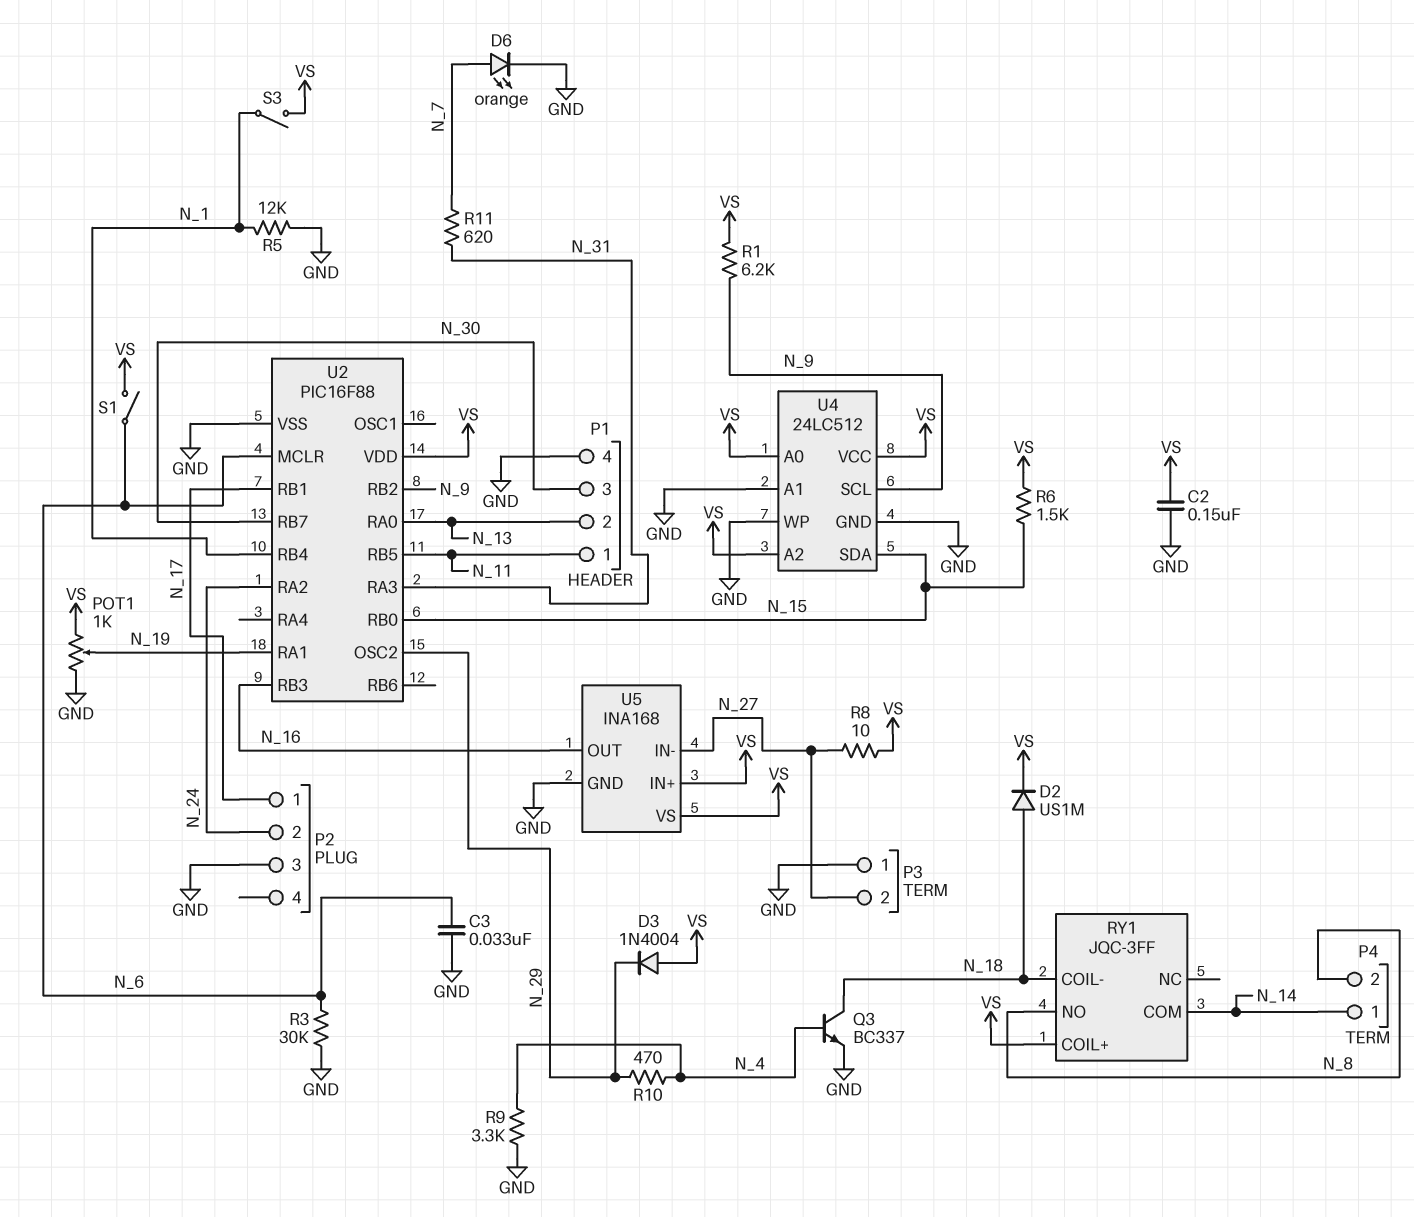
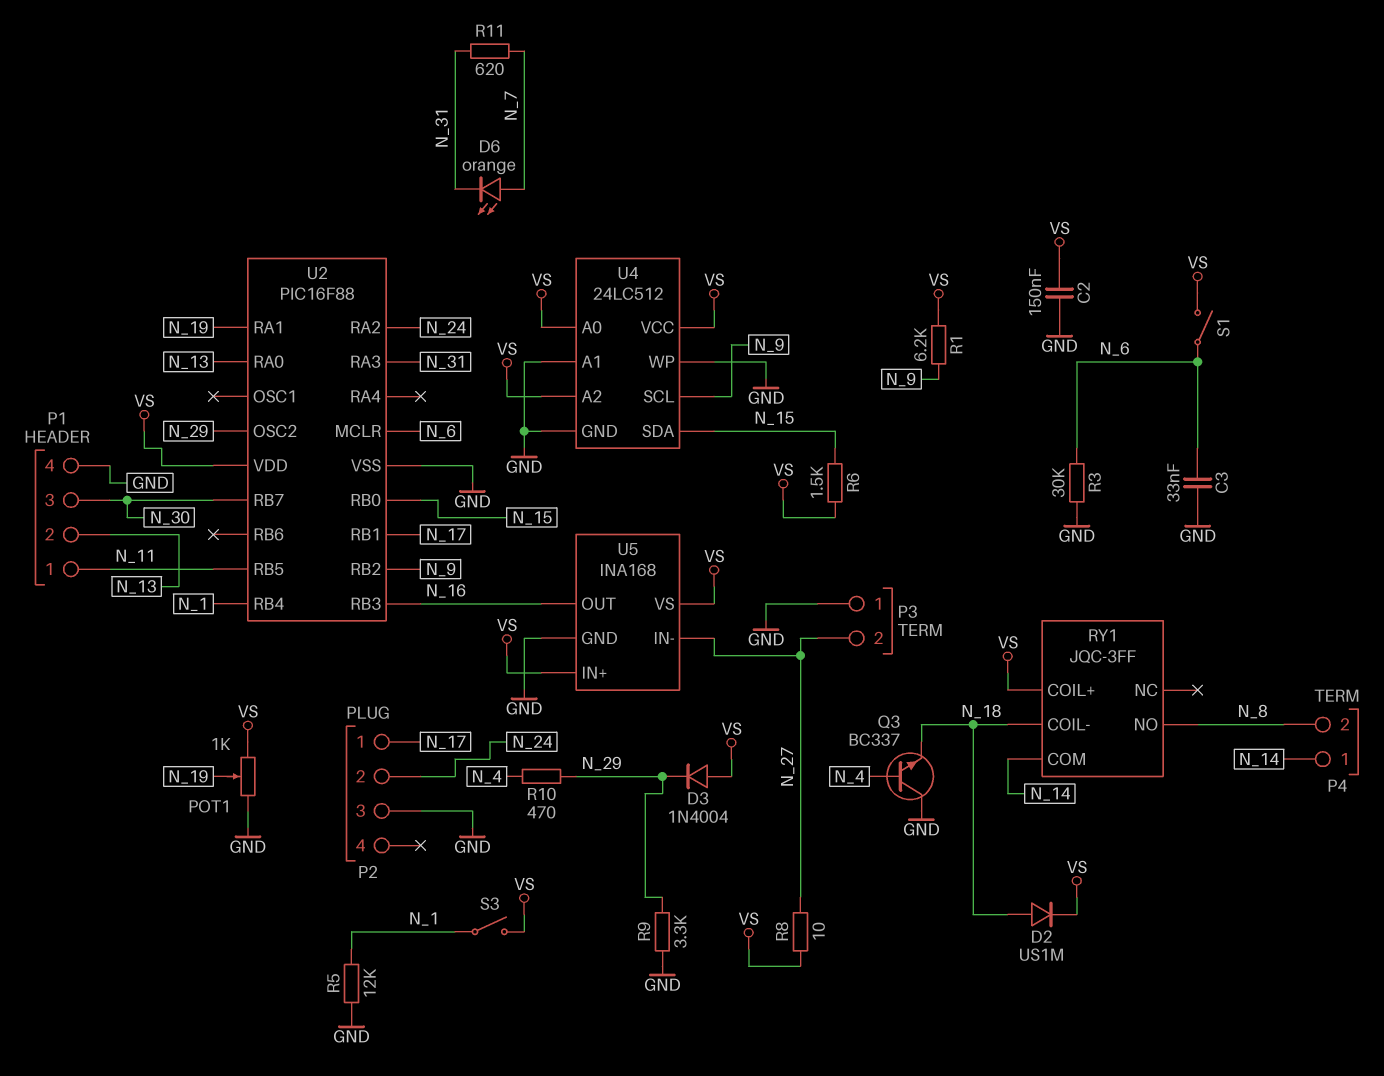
D6: LED orange (A N_7, K GND) -> LED orange (A N_7, K N_31)
Q3: NPN BC337 (B N_4, C N_18, E GND) -> NPN BC337 (B N_4, C GND, E N_18)
R9: 3.3k (GND, N_4) -> 3.3k (GND, N_29)

